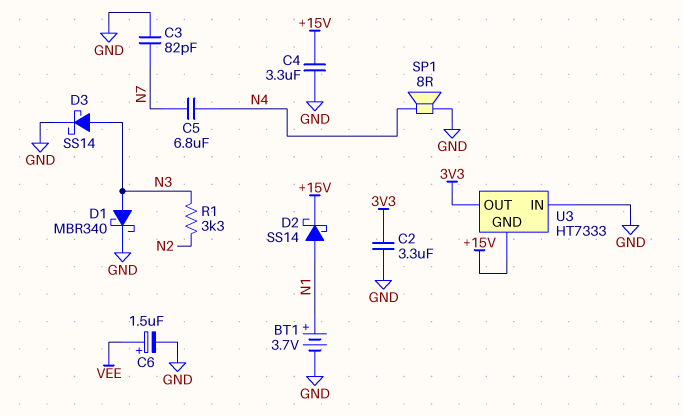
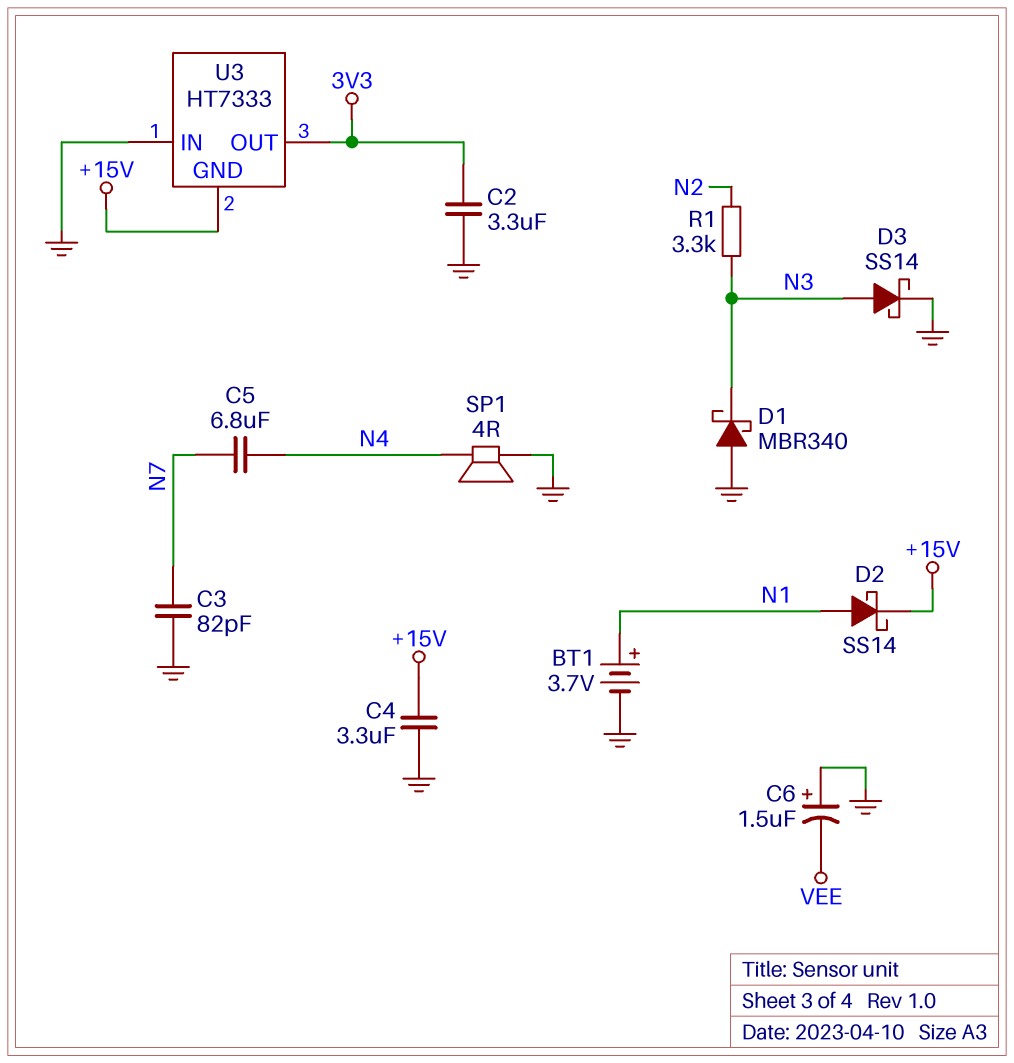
C6: 1.5uF (plus VEE, minus GND) -> 1.5uF (plus GND, minus VEE)
D1: schottky MBR340 (A N3, K GND) -> schottky MBR340 (A GND, K N3)
SP1: speaker 8R (GND, N4) -> speaker 4R (GND, N4)

